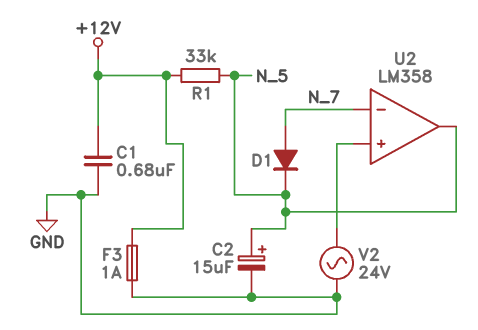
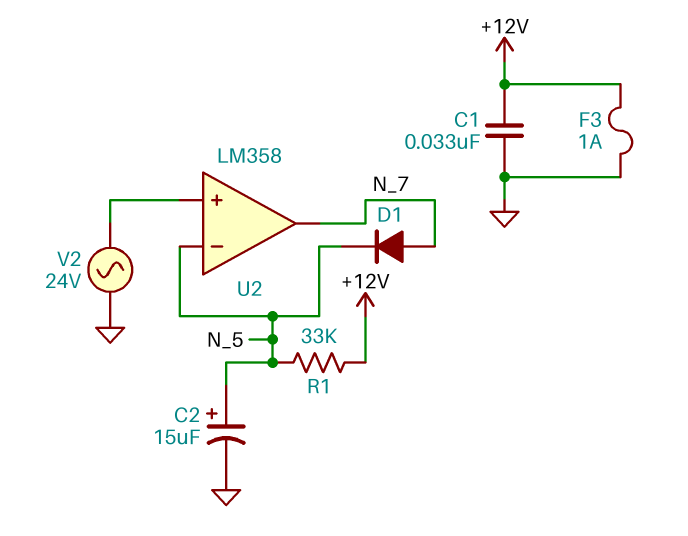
C1: 680nF (+12V, GND) -> 33nF (+12V, GND)
U2 pin in-: N_7 -> N_5
U2 pin out: N_5 -> N_7

